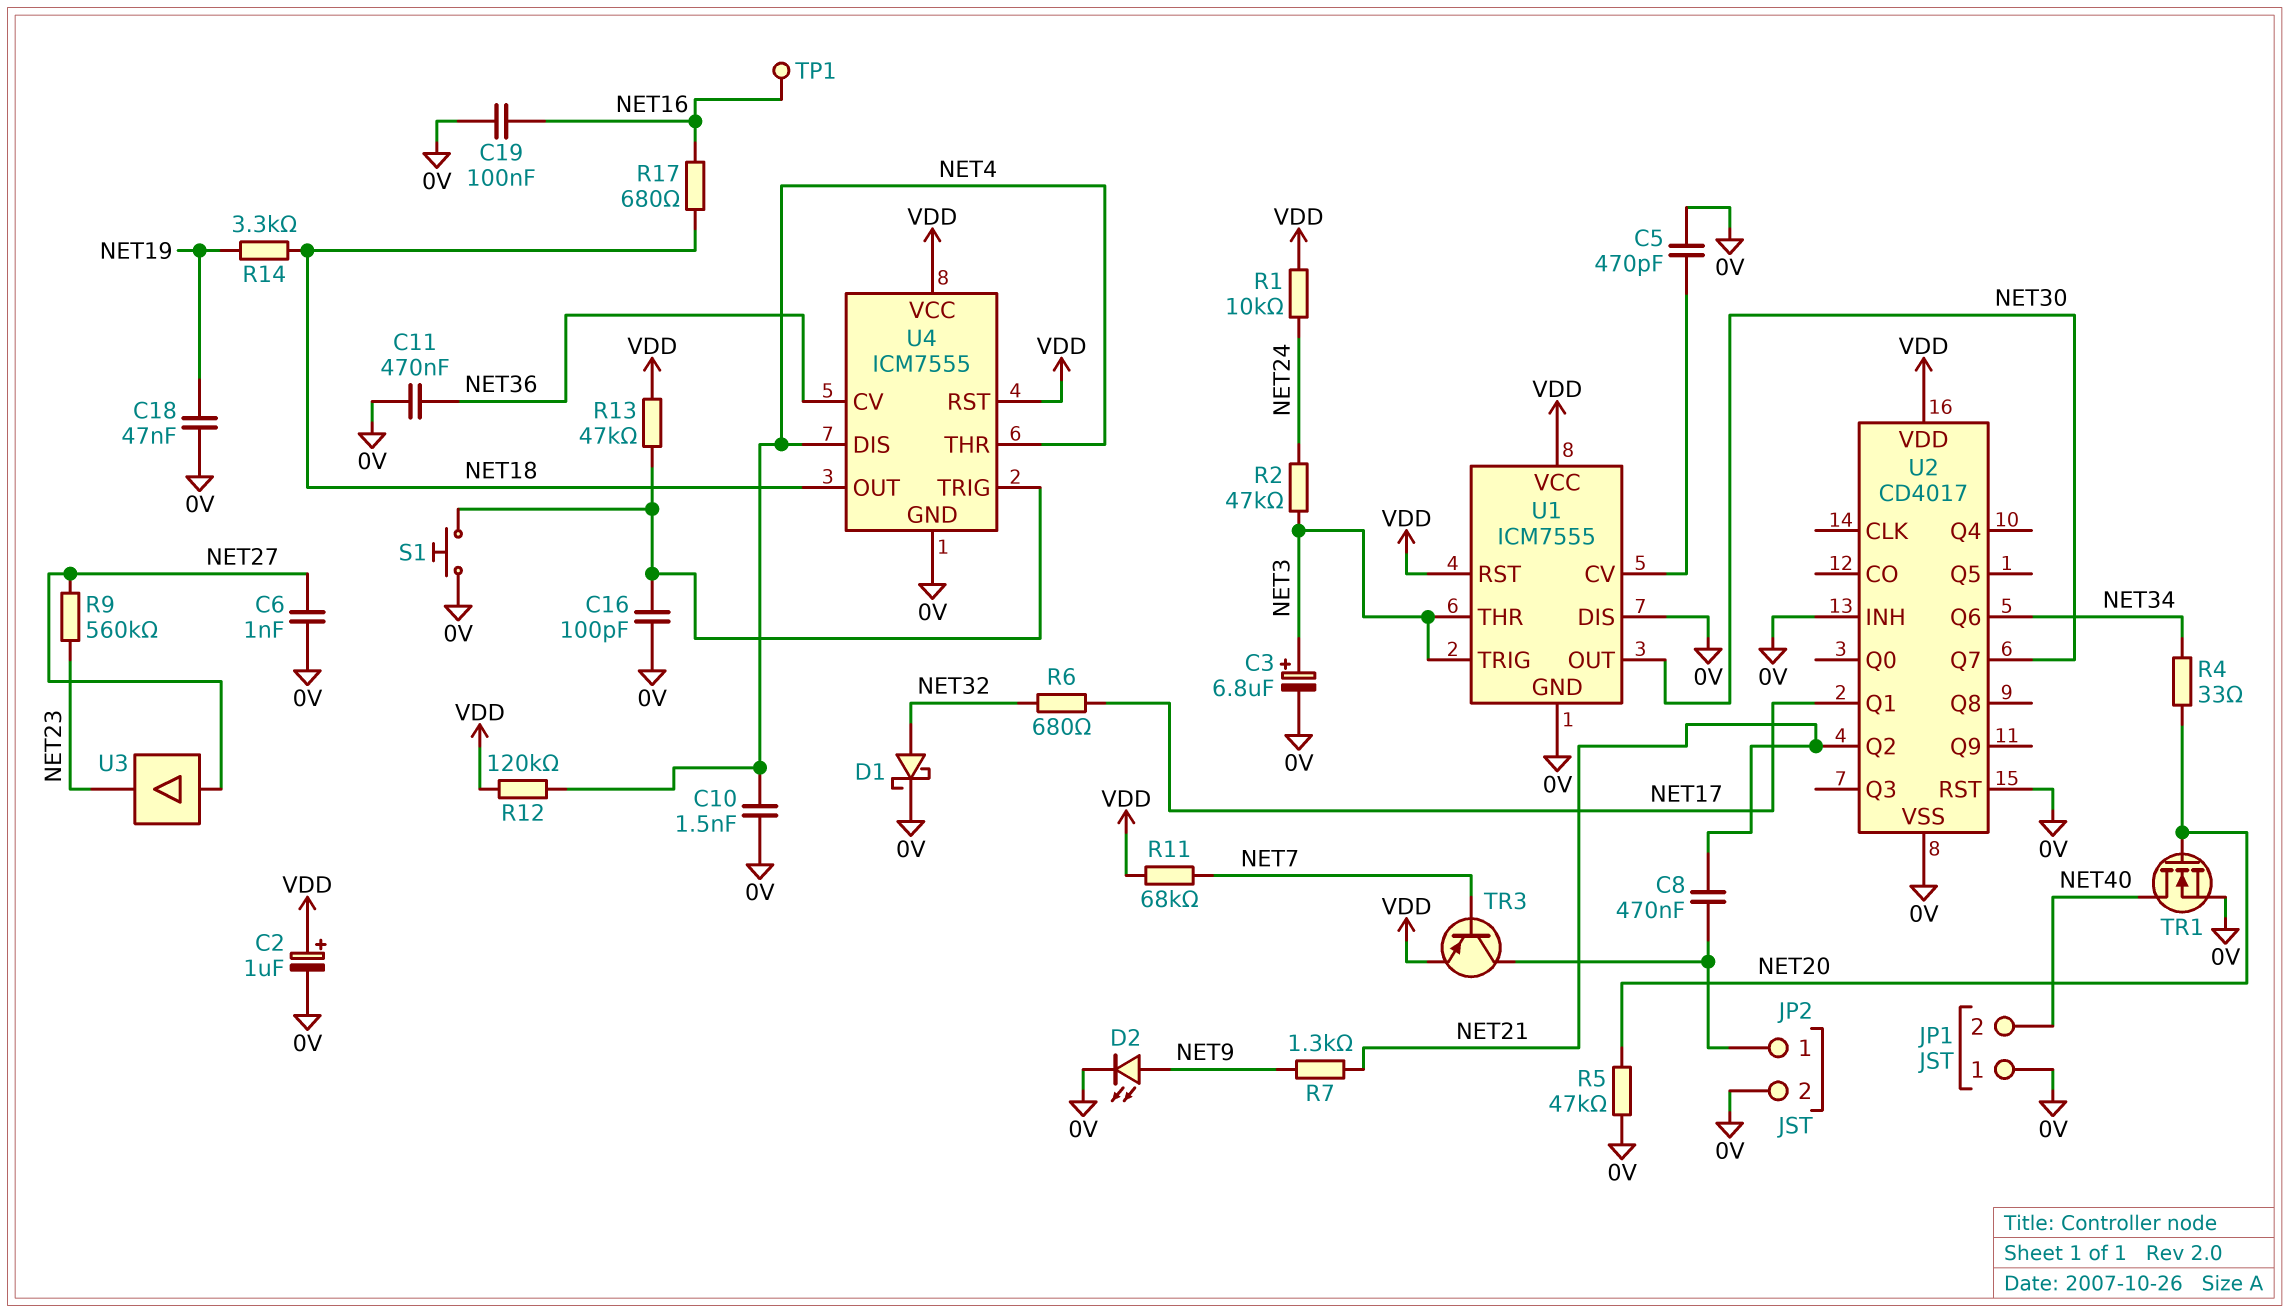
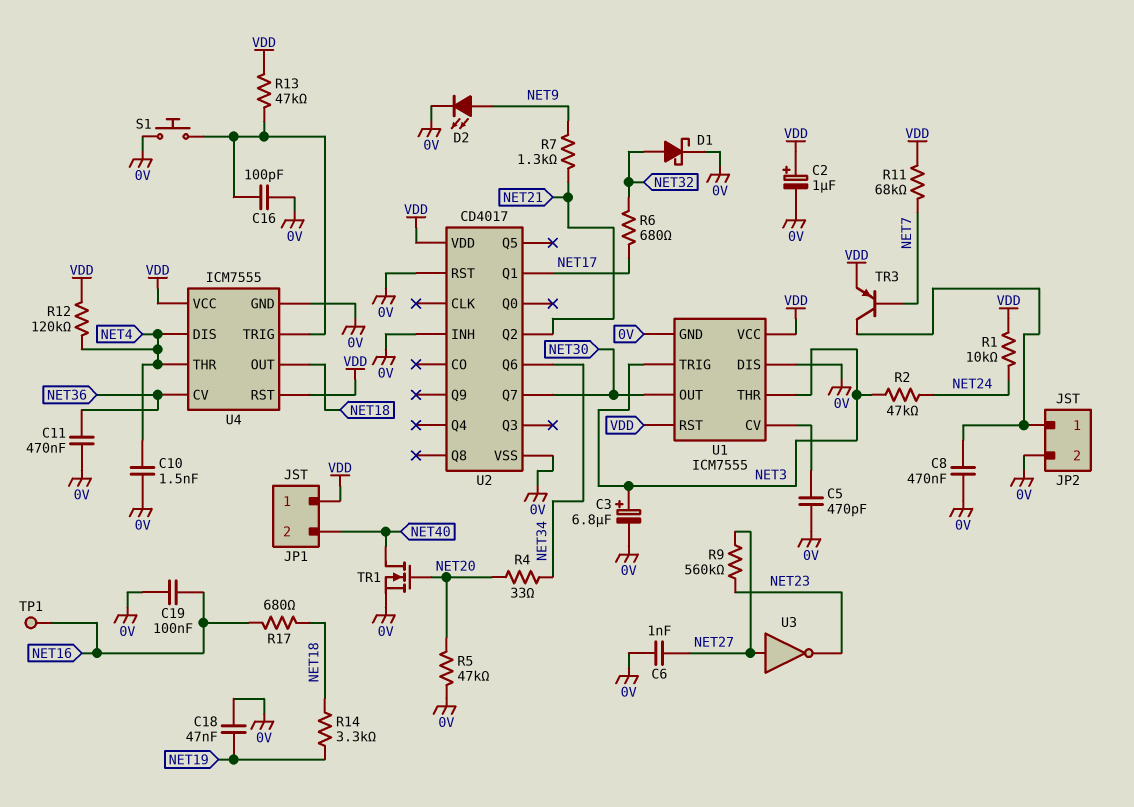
C8: 470nF (JP2/1, NET21) -> 470nF (0V, JP2/1)
JP1 pin 1: 0V -> VDD
U3: buffer (in NET27, out NET23) -> NOT (in NET27, out NET23)

